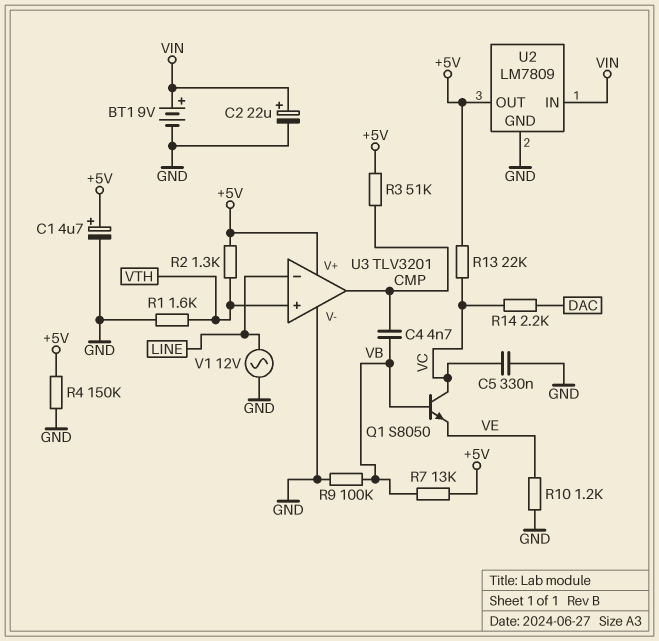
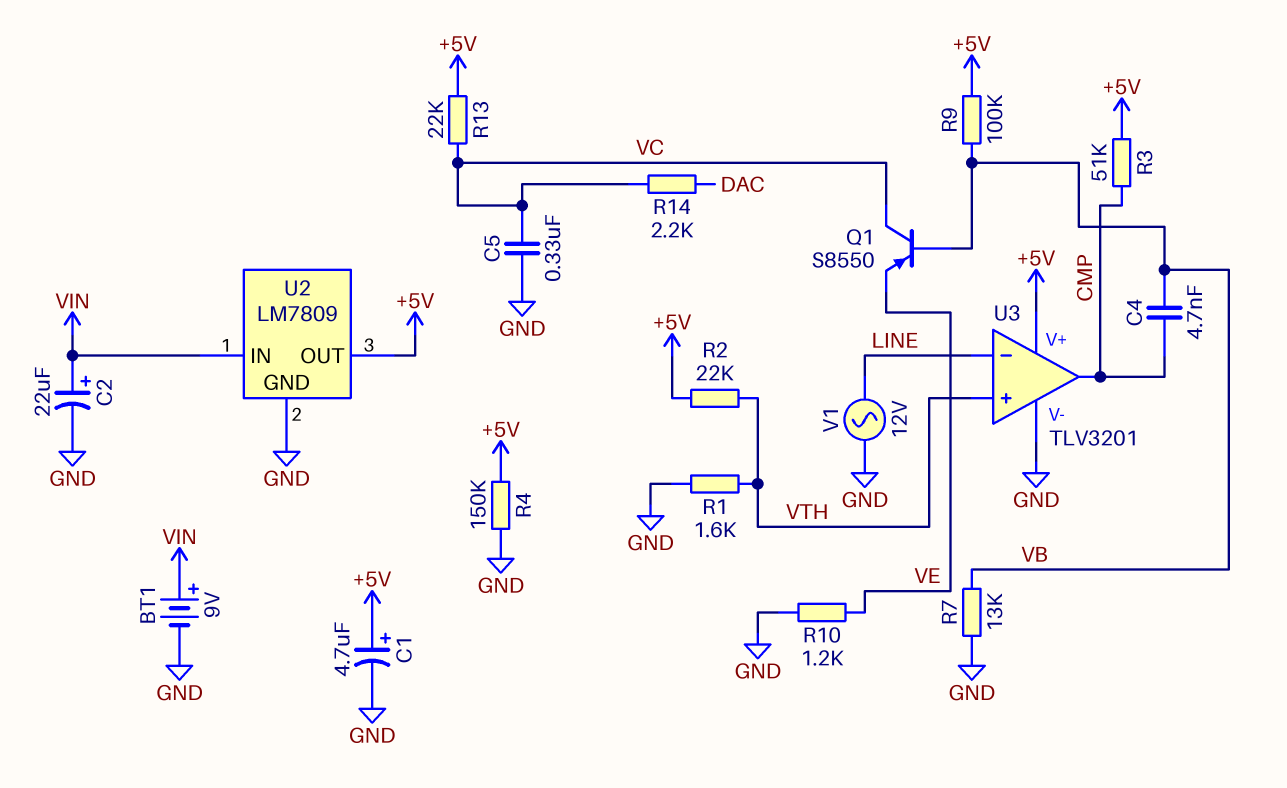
Q1: NPN S8050 (B VB, C VC, E VE) -> PNP S8550 (B VB, C VC, E VE)
R2: 1.3k (+5V, VTH) -> 22k (+5V, VTH)
R7: 13k (+5V, VB) -> 13k (GND, VB)
R9: 100k (GND, VB) -> 100k (+5V, VB)

